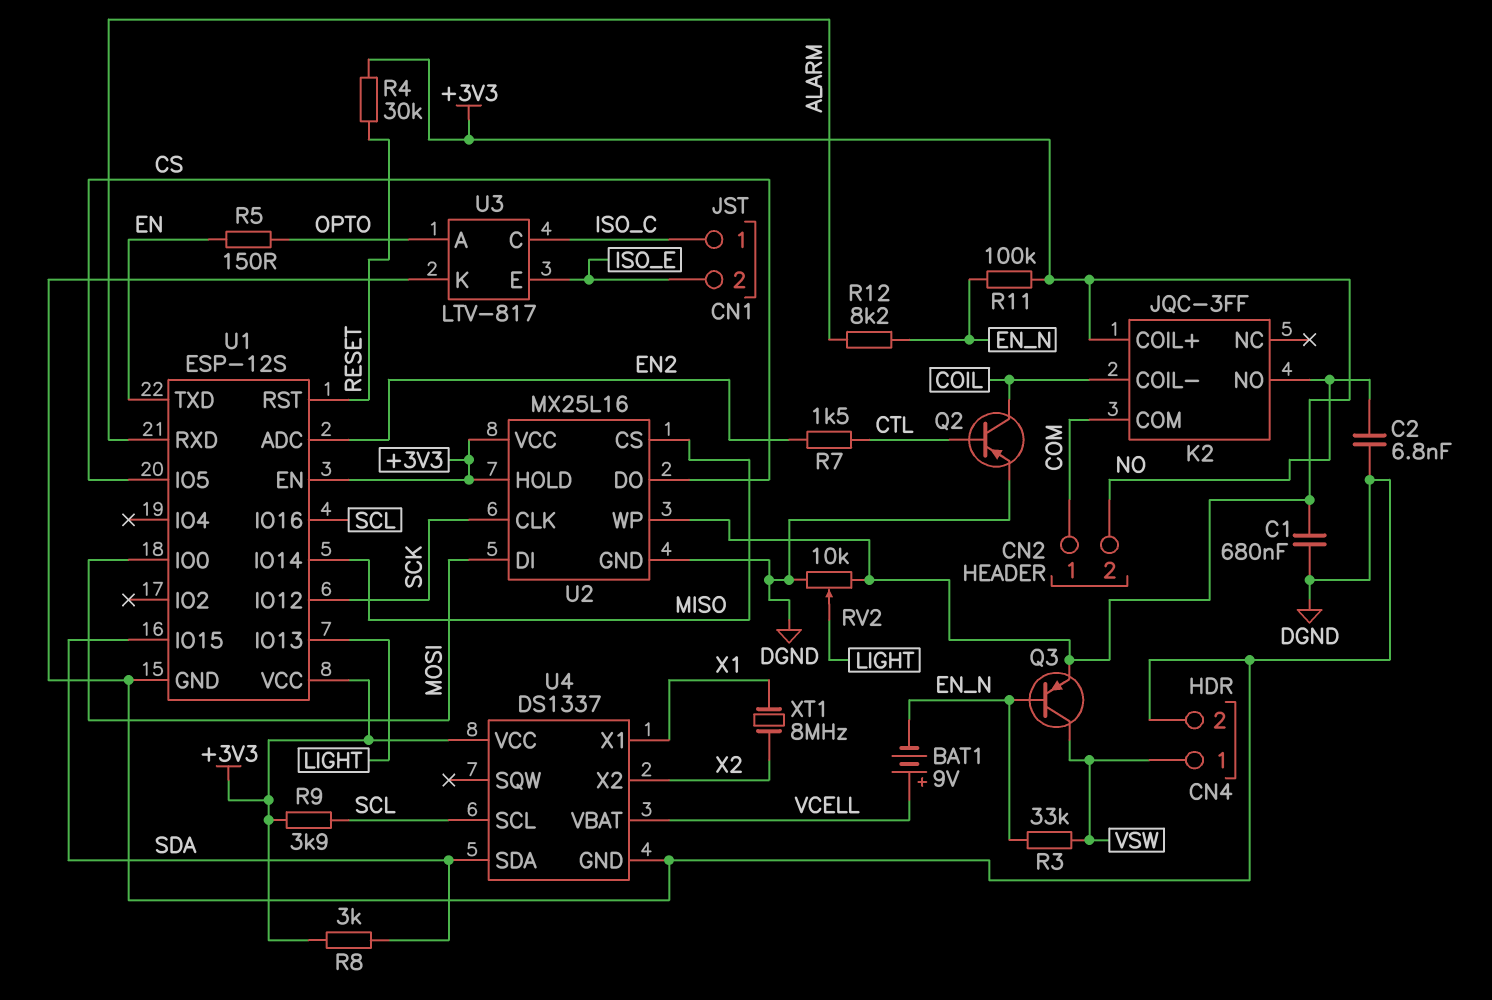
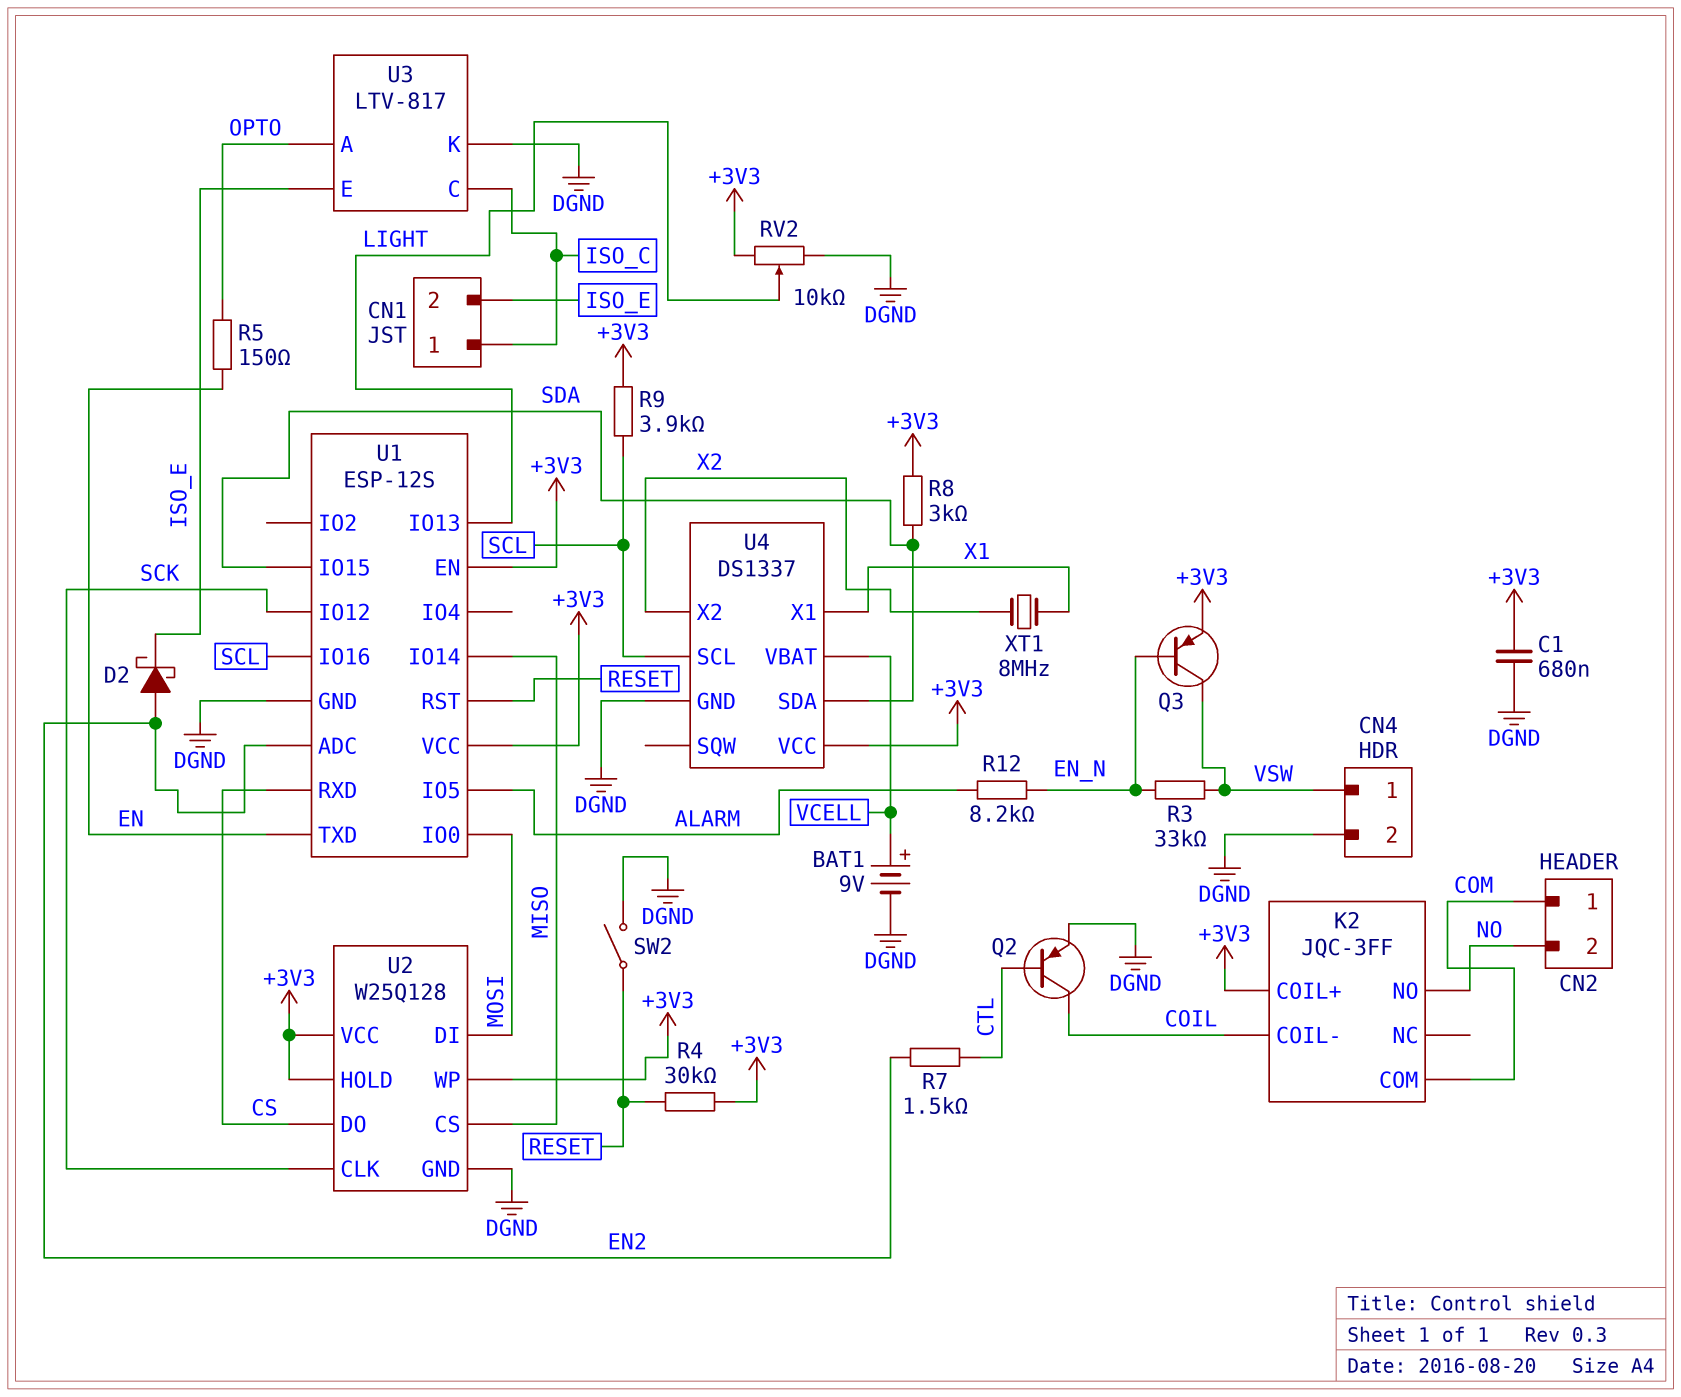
BAT1: 9V (plus VCELL, minus EN_N) -> 9V (plus VCELL, minus DGND)
C2: 6.8nF (DGND, NO) -> none
D2: none -> schottky (A EN2, K ISO_E)
R11: 100k (+3V3, EN_N) -> none
SW2: none -> switch (DGND, RESET)
U1 pin IO5: CS -> ALARM
U1 pin RXD: ALARM -> CS
U2: MX25L16 -> W25Q128

